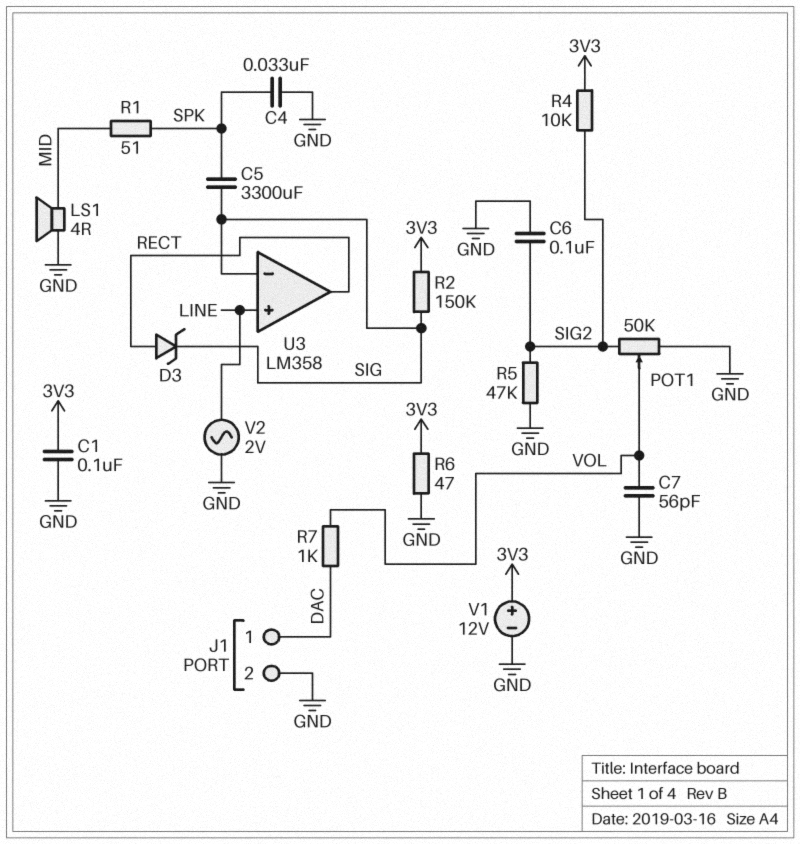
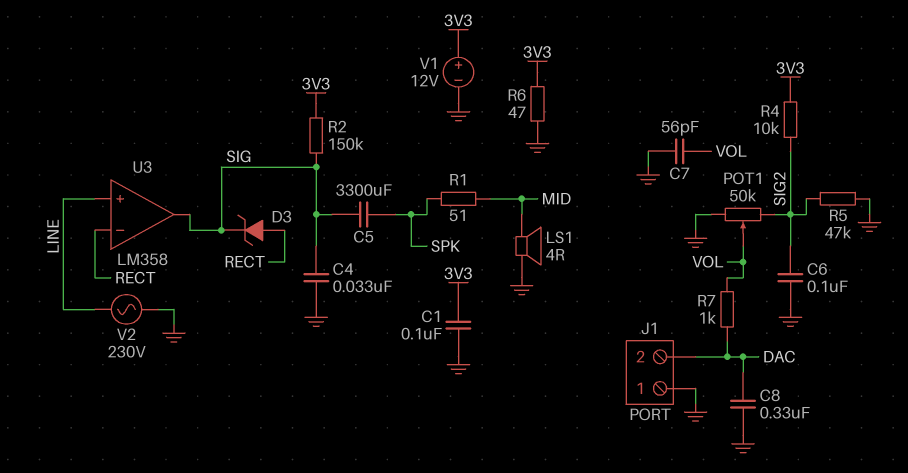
C4: 33nF (GND, SPK) -> 33nF (GND, SIG)
C8: none -> 330nF (DAC, GND)
J1 pin 1: DAC -> GND
J1 pin 2: GND -> DAC
U3 pin in-: SIG -> RECT
U3 pin out: RECT -> SIG
V2: AC 2V (GND, LINE) -> AC 230V (GND, LINE)

